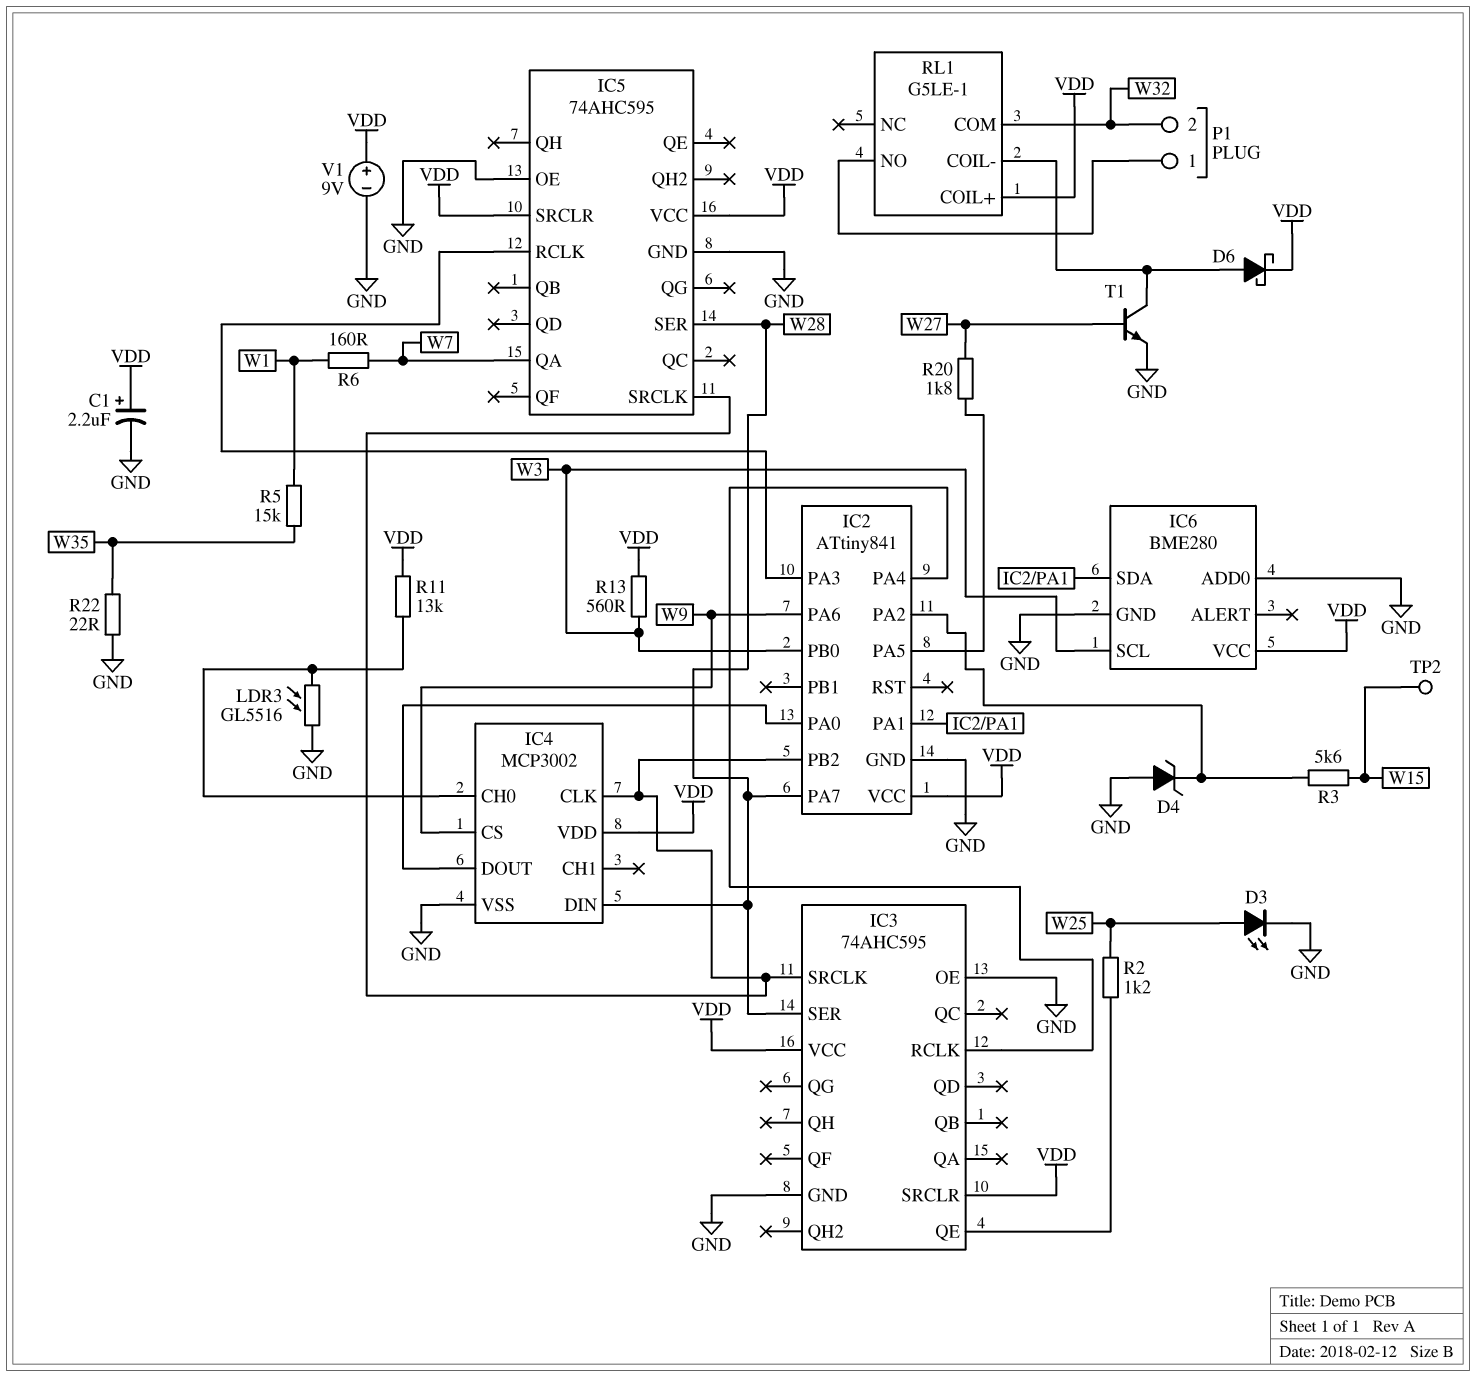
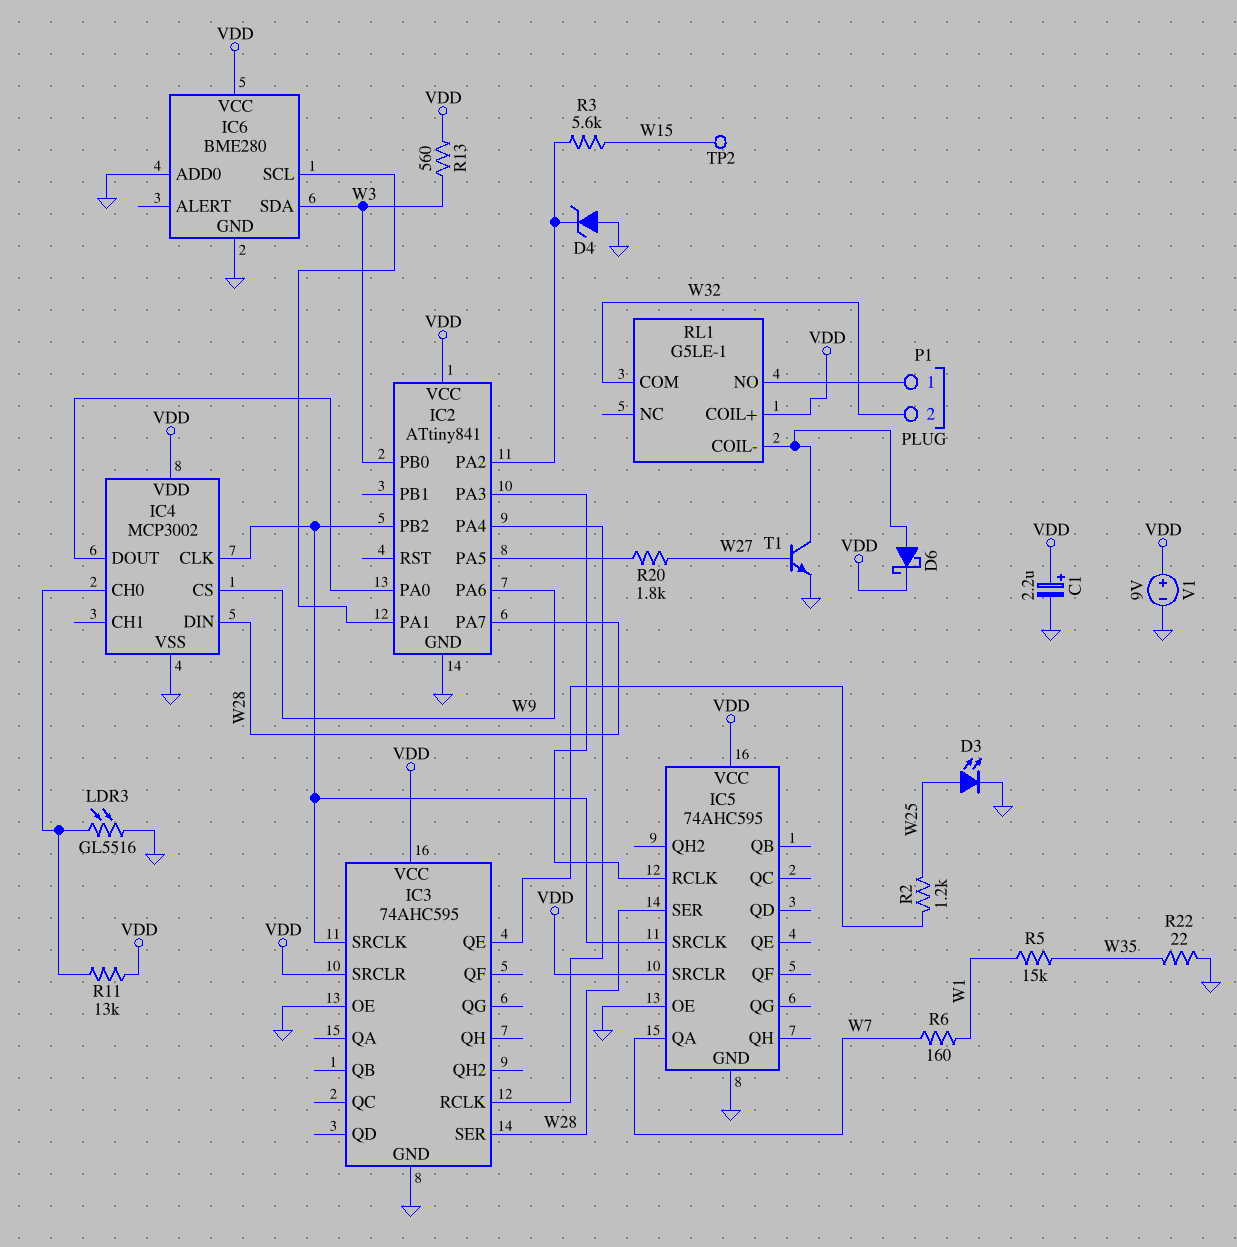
IC6 pin SCL: W3 -> IC2/PA1
IC6 pin SDA: IC2/PA1 -> W3

